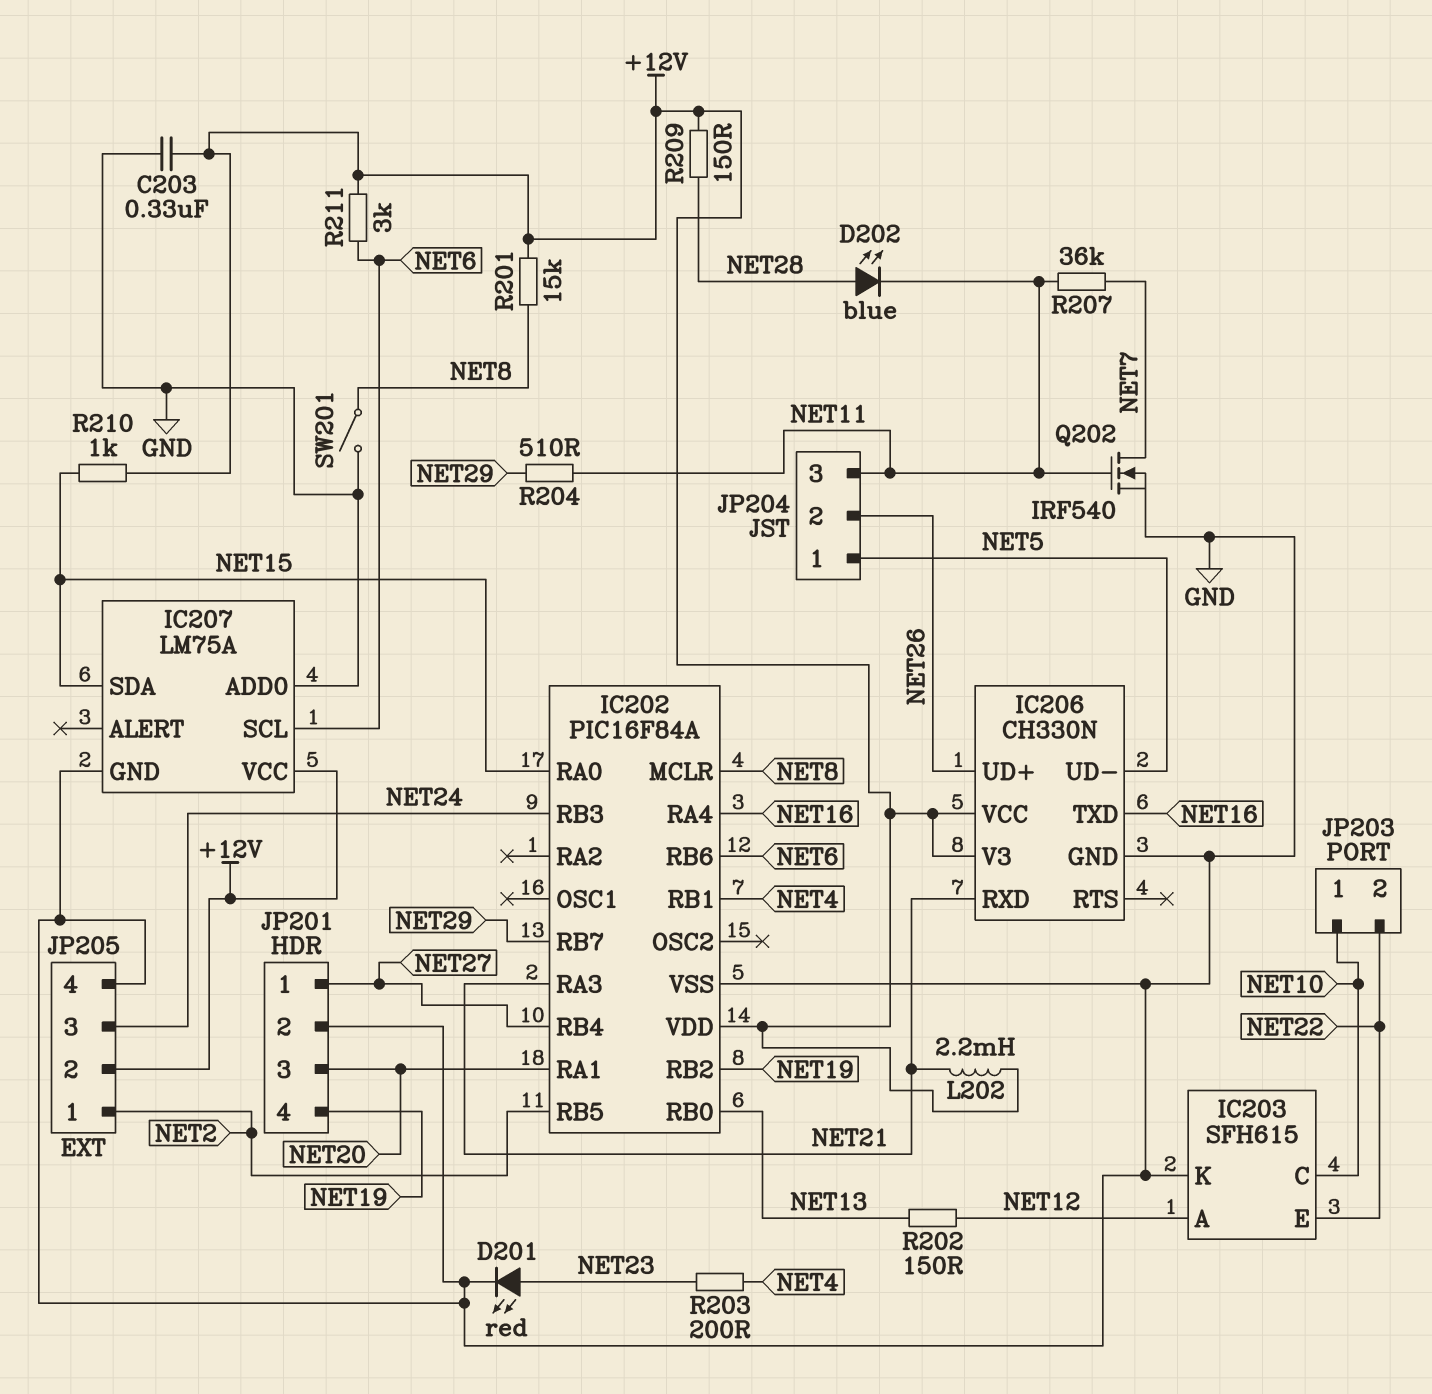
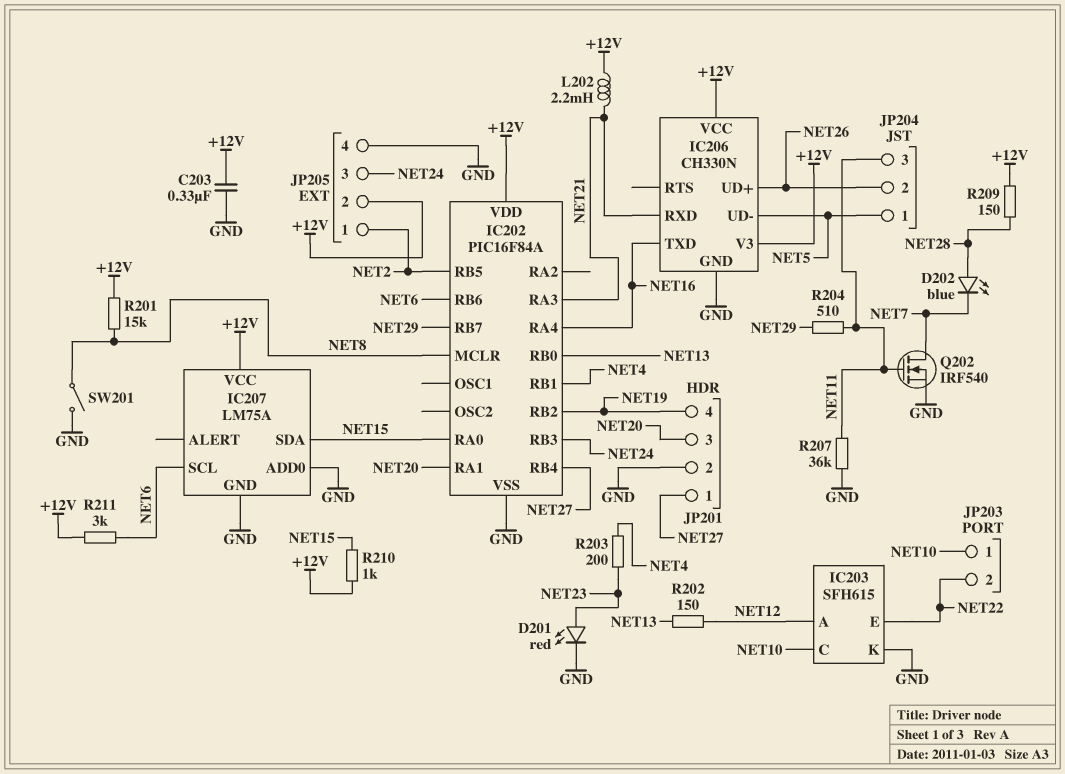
D202: LED blue (A NET28, K NET11) -> LED blue (A NET28, K NET7)
R207: 36k (NET7, NET11) -> 36k (GND, NET11)

